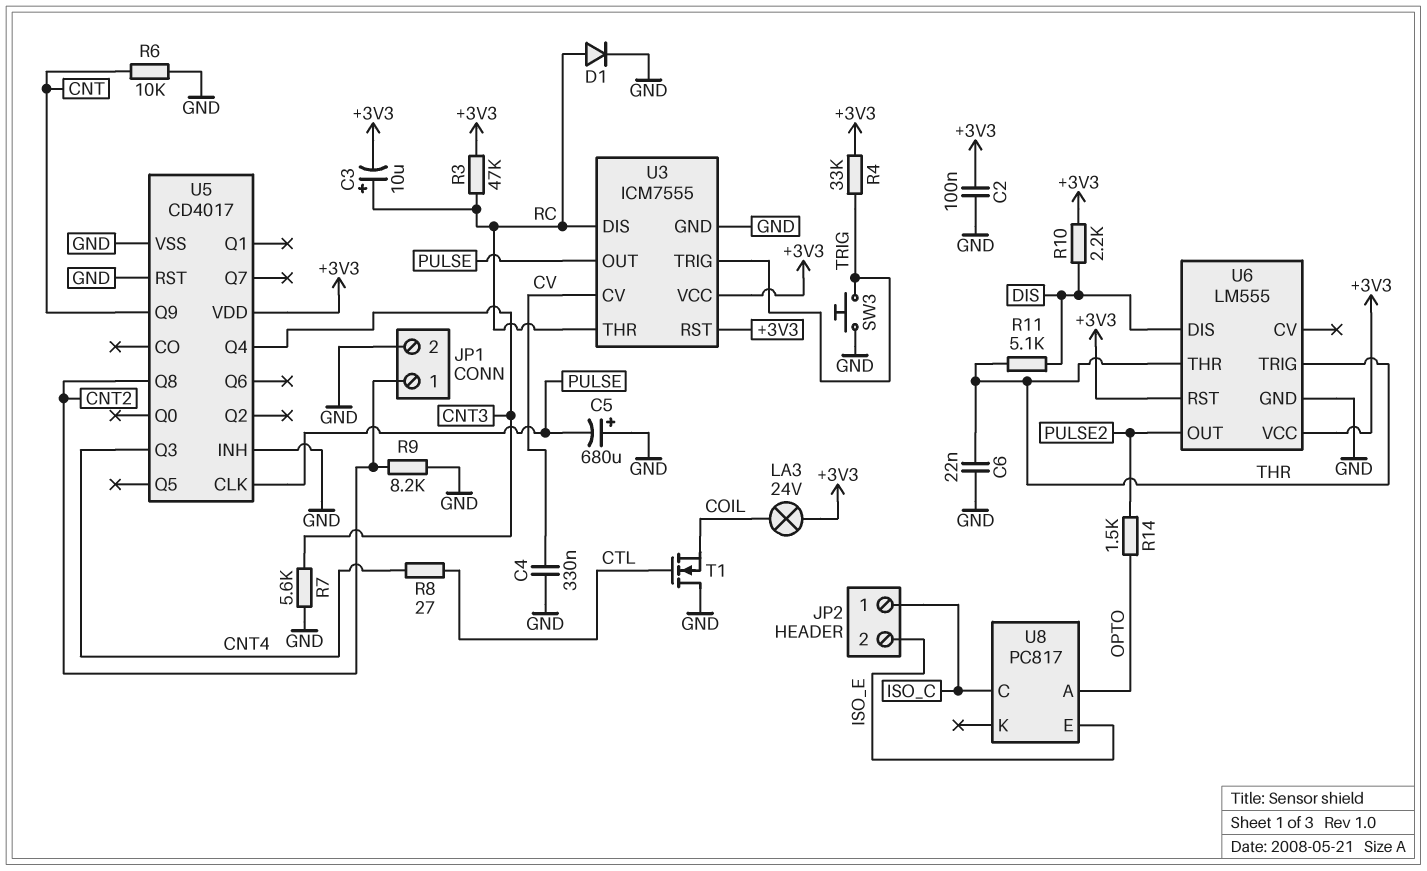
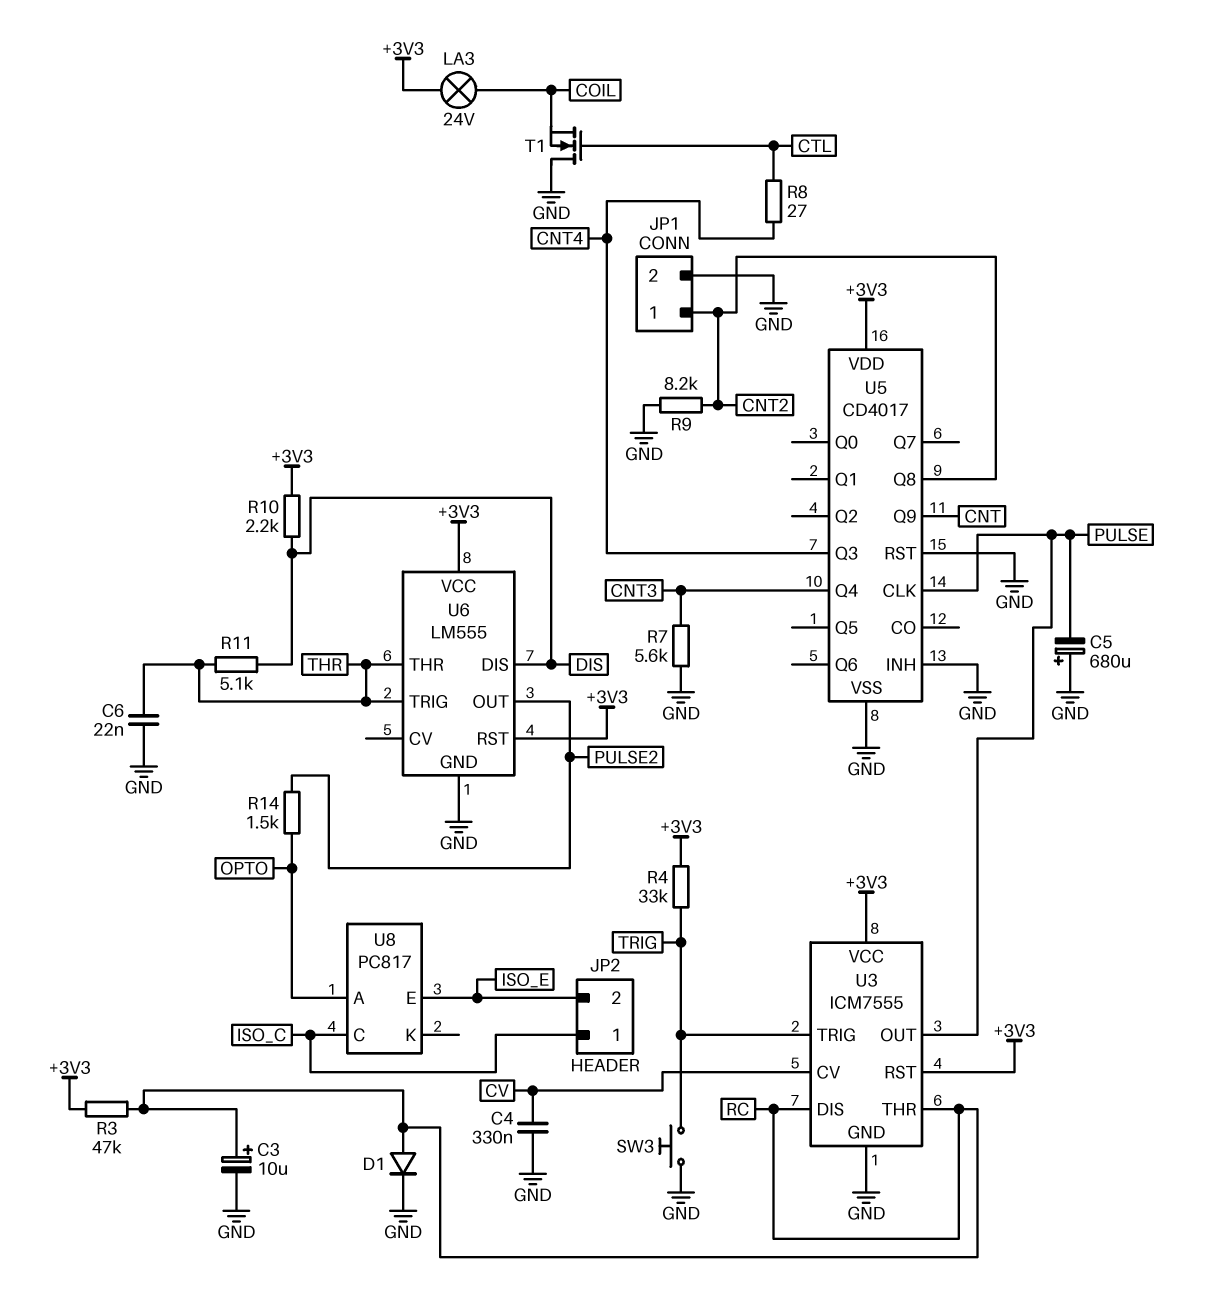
C2: 100nF (+3V3, GND) -> none
C3: 10uF (plus RC, minus +3V3) -> 10uF (plus RC, minus GND)
R6: 10k (CNT, GND) -> none

